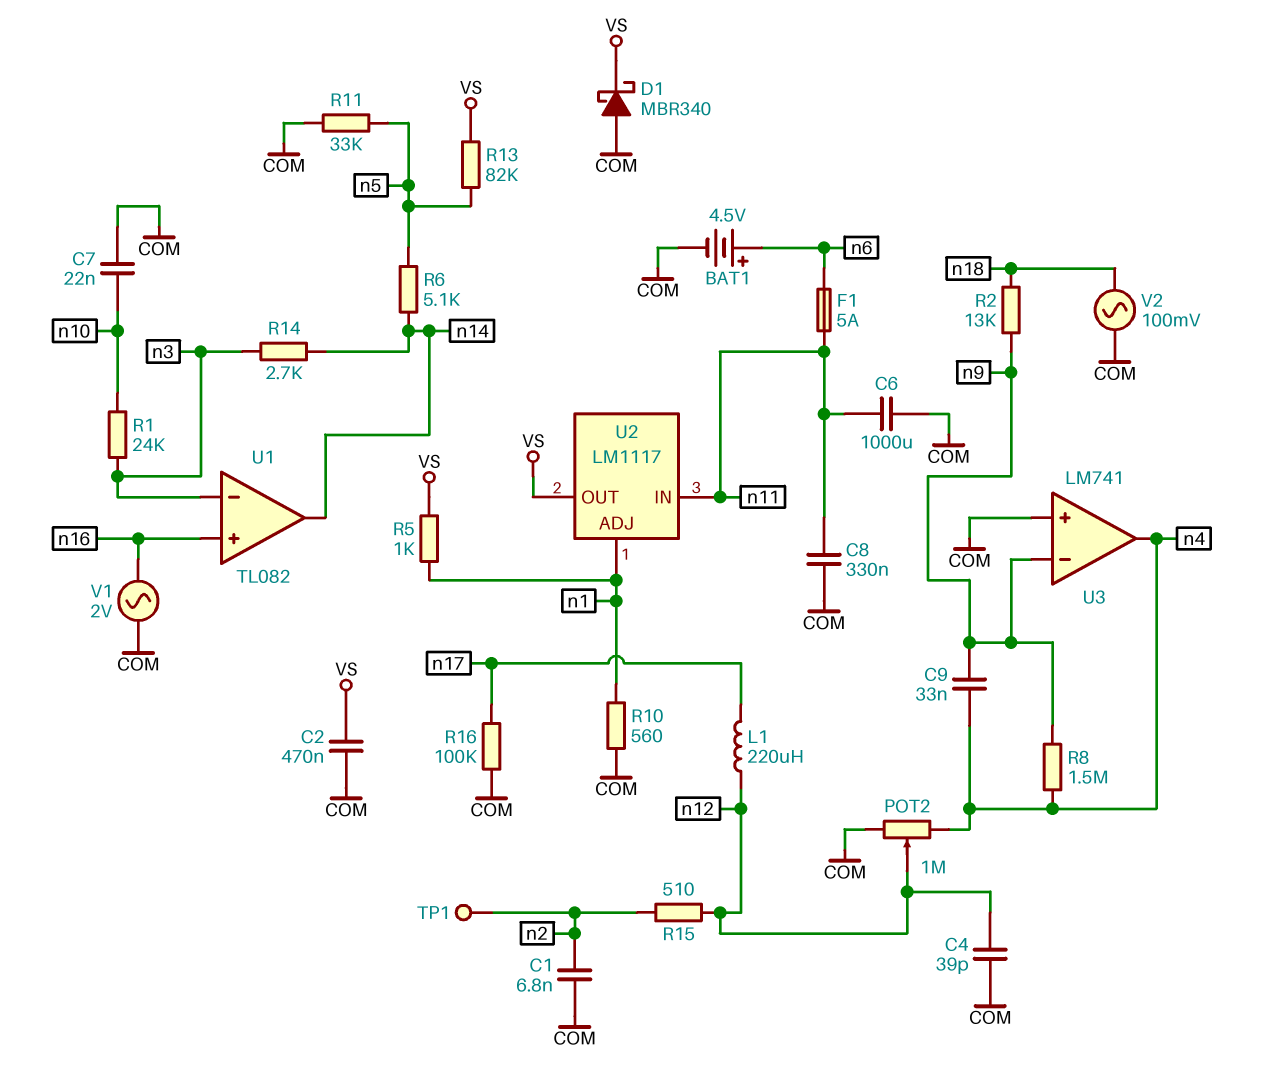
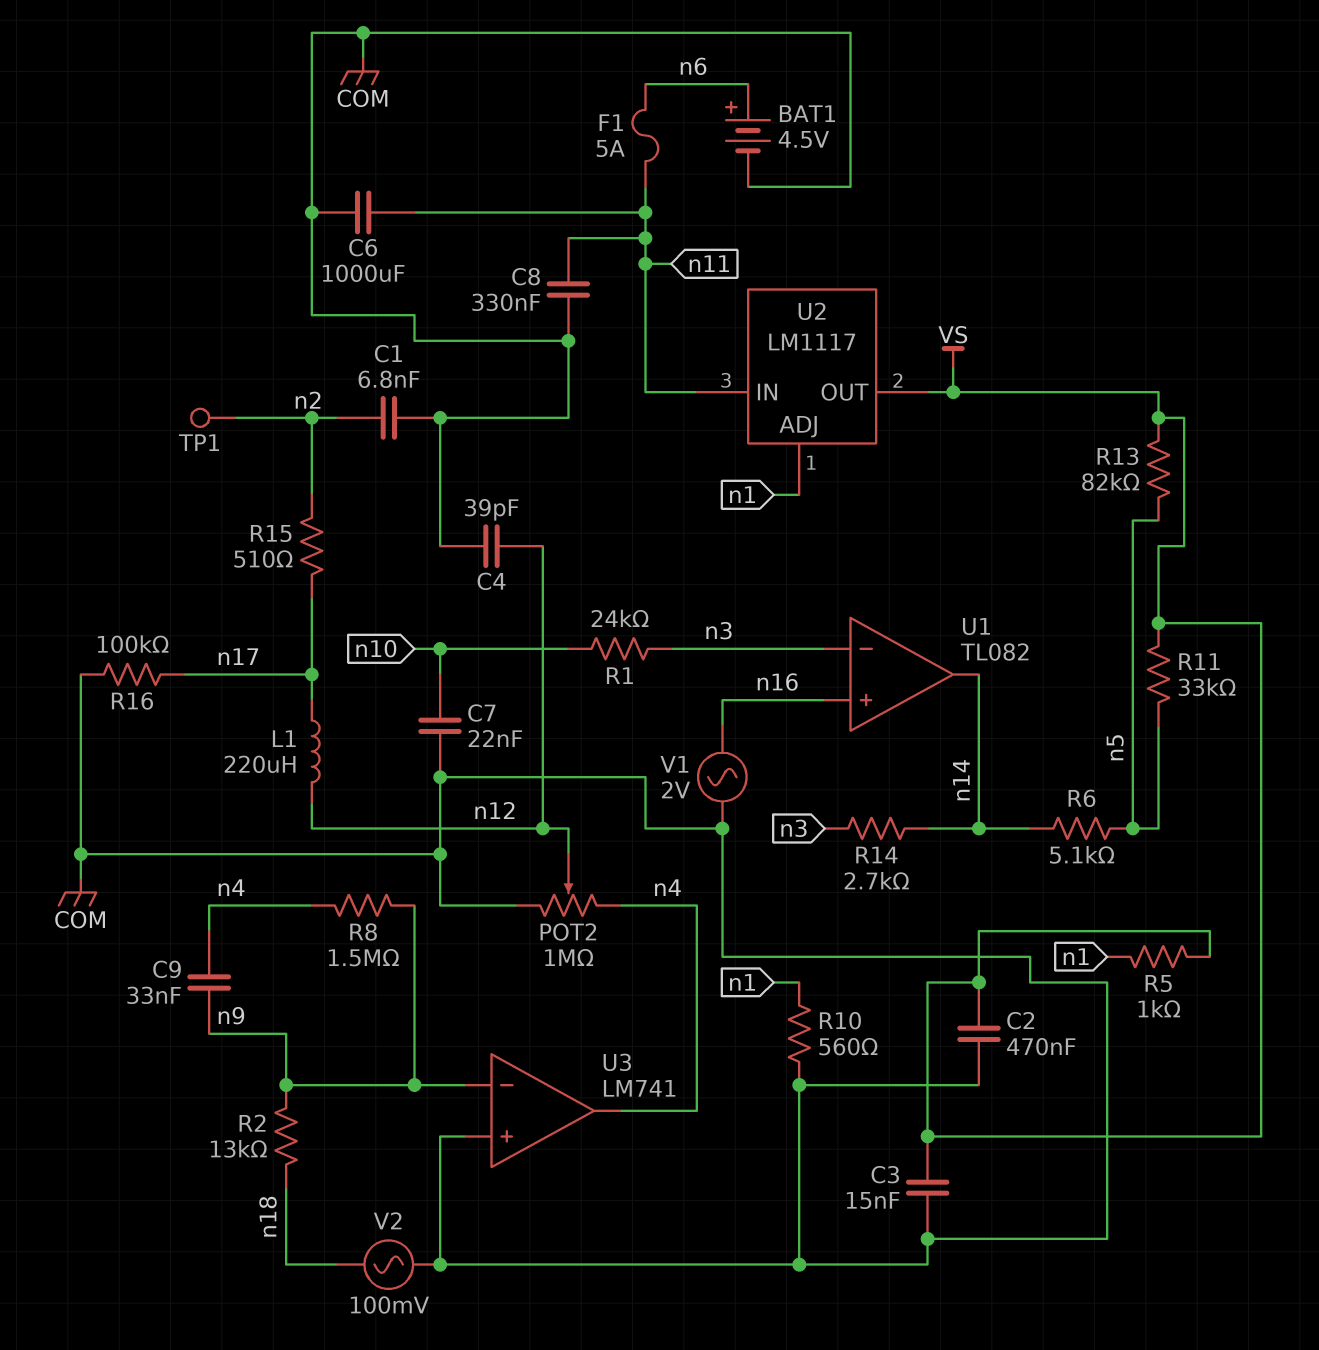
C3: none -> 15nF (COM, VS)
D1: schottky MBR340 (A COM, K VS) -> none
R11: 33k (COM, n5) -> 33k (VS, n5)
R15: 510 (n2, n12) -> 510 (n2, n17)

